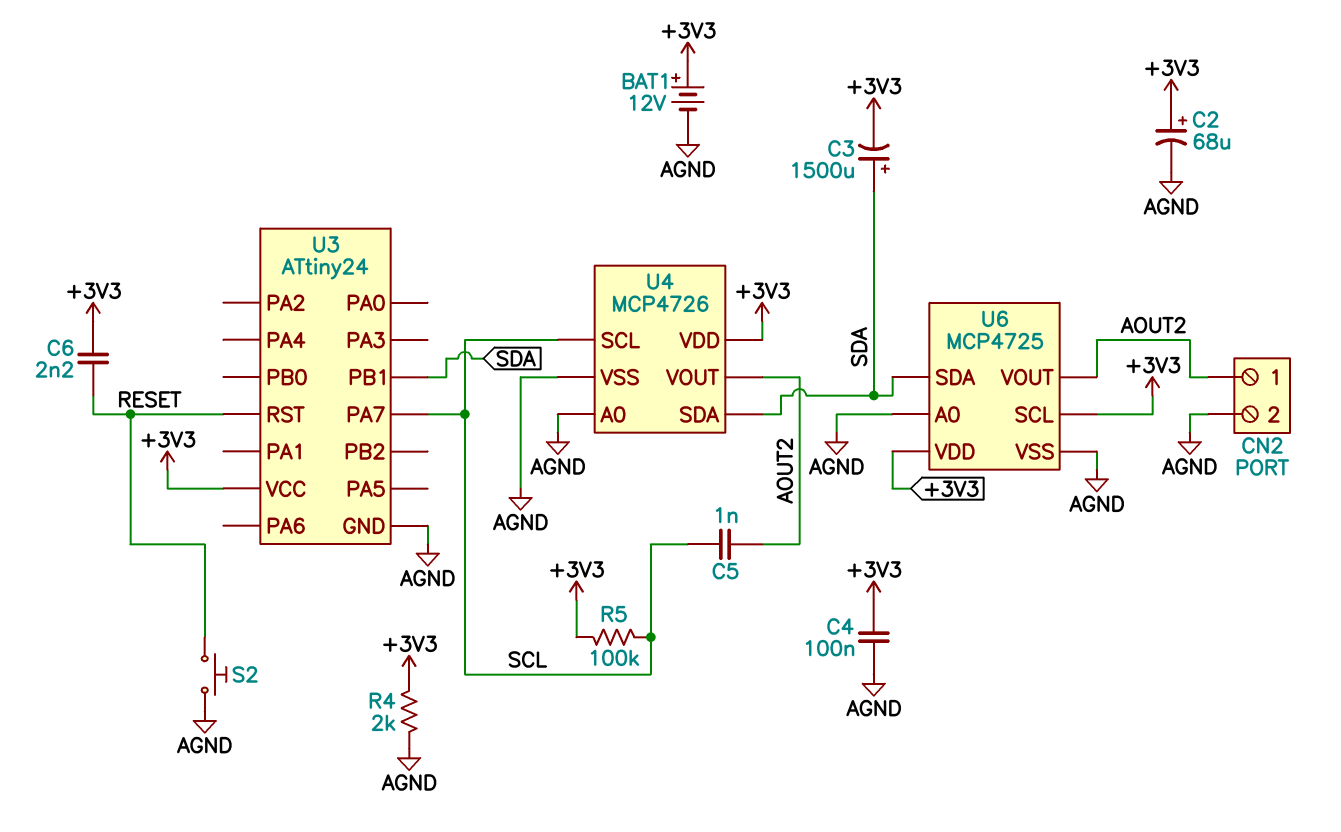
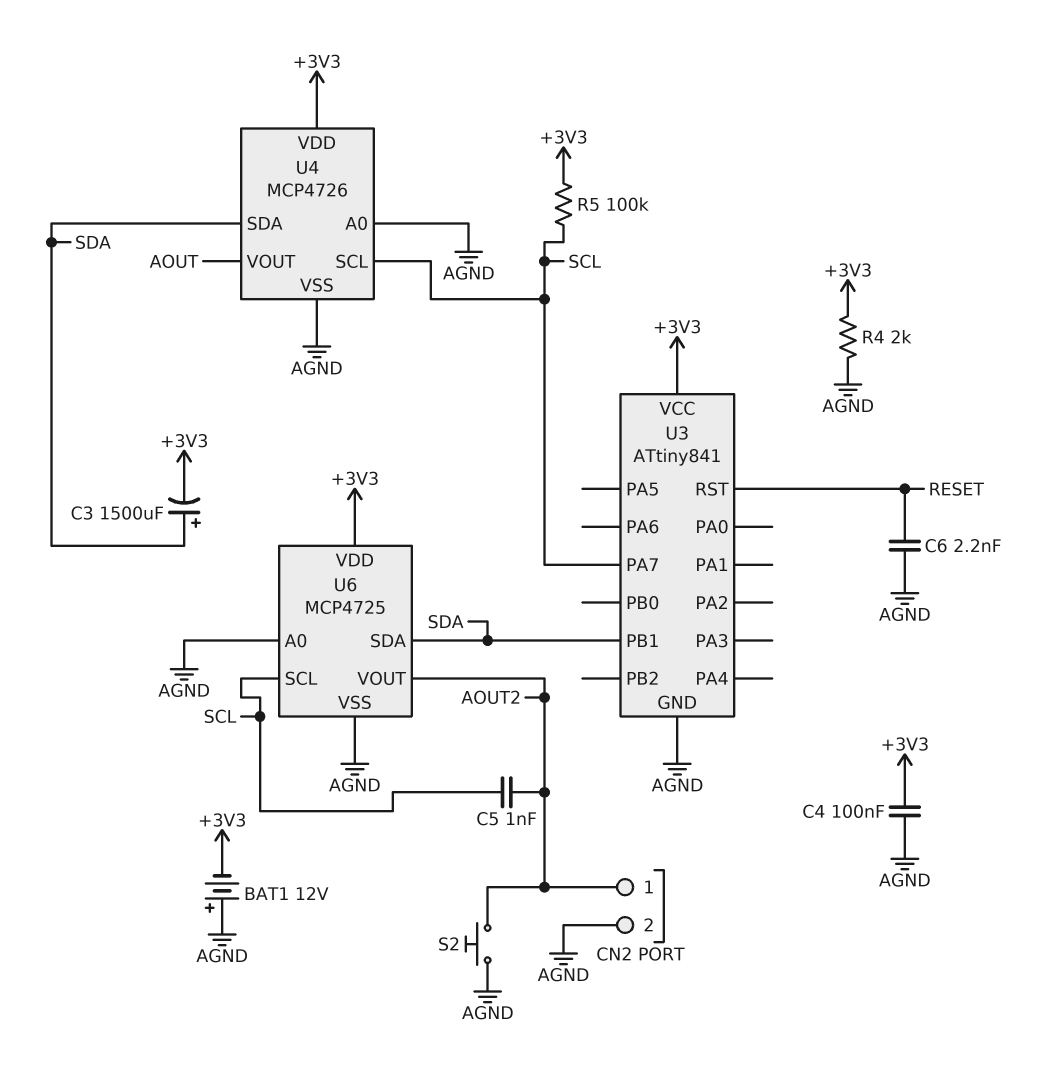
BAT1: 12V (plus +3V3, minus AGND) -> 12V (plus AGND, minus +3V3)
C2: 68uF (plus +3V3, minus AGND) -> none
C6: 2.2nF (+3V3, RESET) -> 2.2nF (AGND, RESET)
S2: button (AGND, RESET) -> button (AGND, AOUT2)
U3: ATtiny24 -> ATtiny841
U4 pin VOUT: AOUT2 -> AOUT
U6 pin SCL: +3V3 -> SCL

